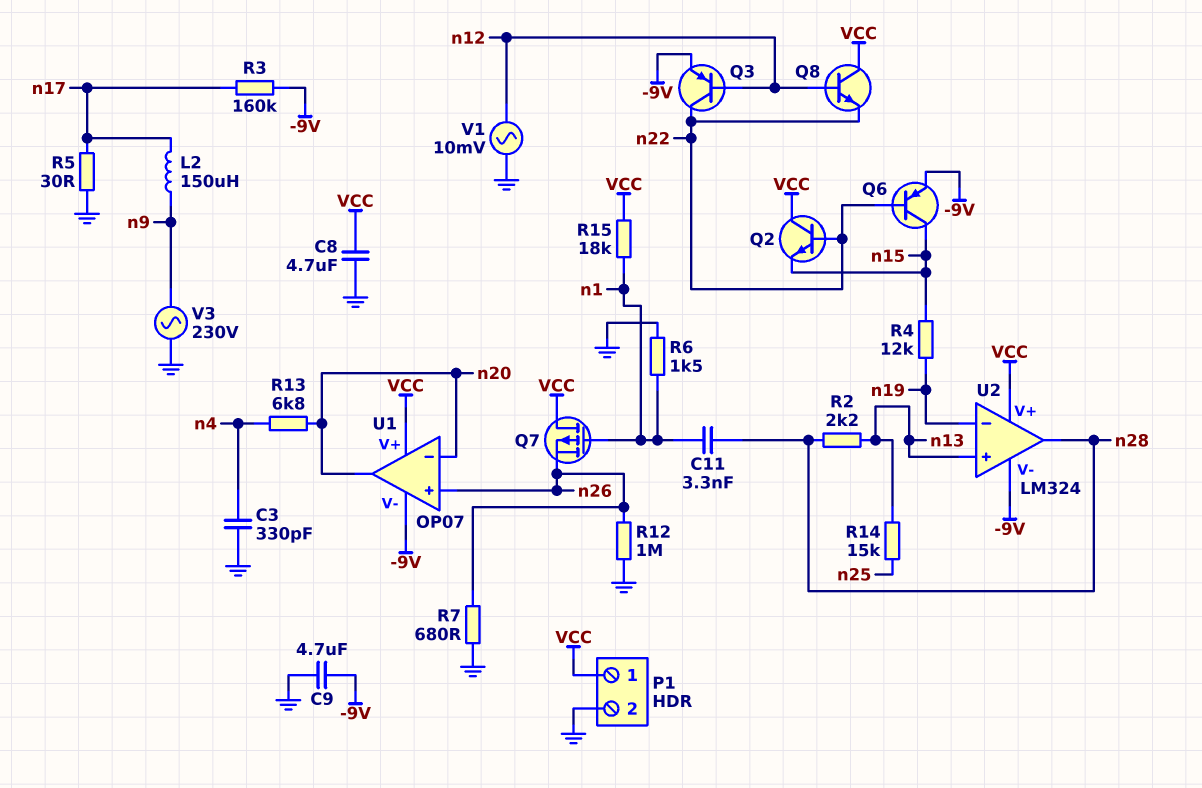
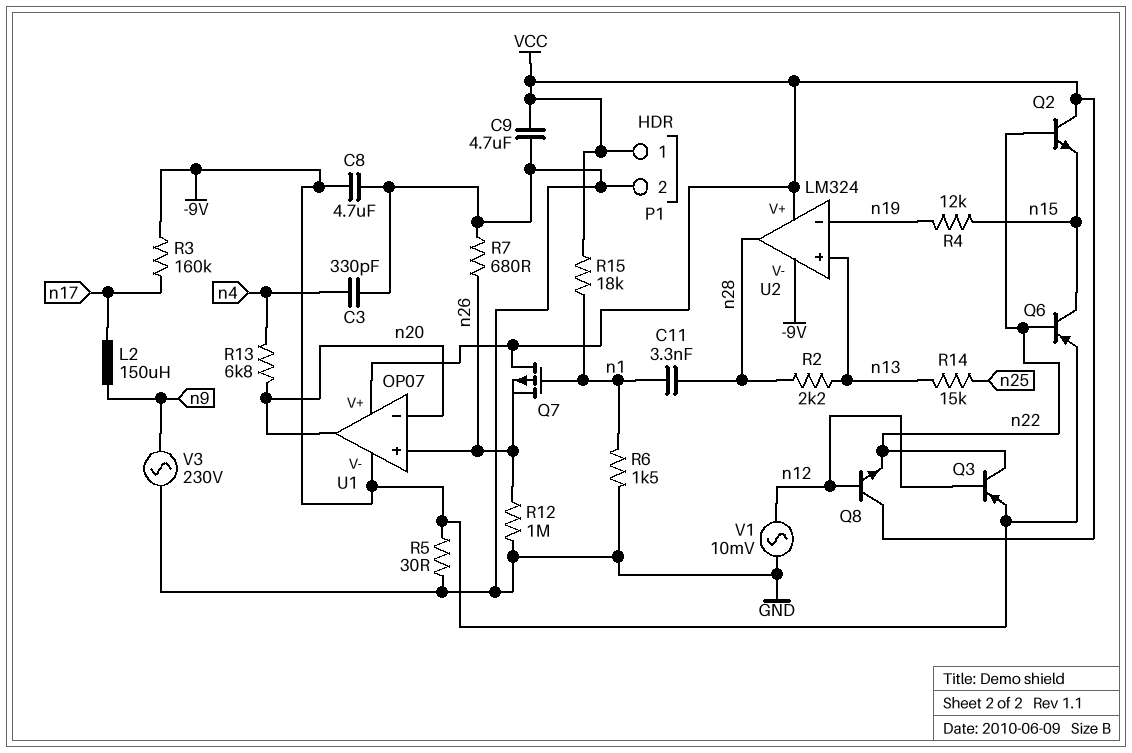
C8: 4.7uF (GND, VCC) -> 4.7uF (-9V, GND)
C9: 4.7uF (-9V, GND) -> 4.7uF (GND, VCC)
R5: 30 (GND, n17) -> 30 (-9V, GND)

